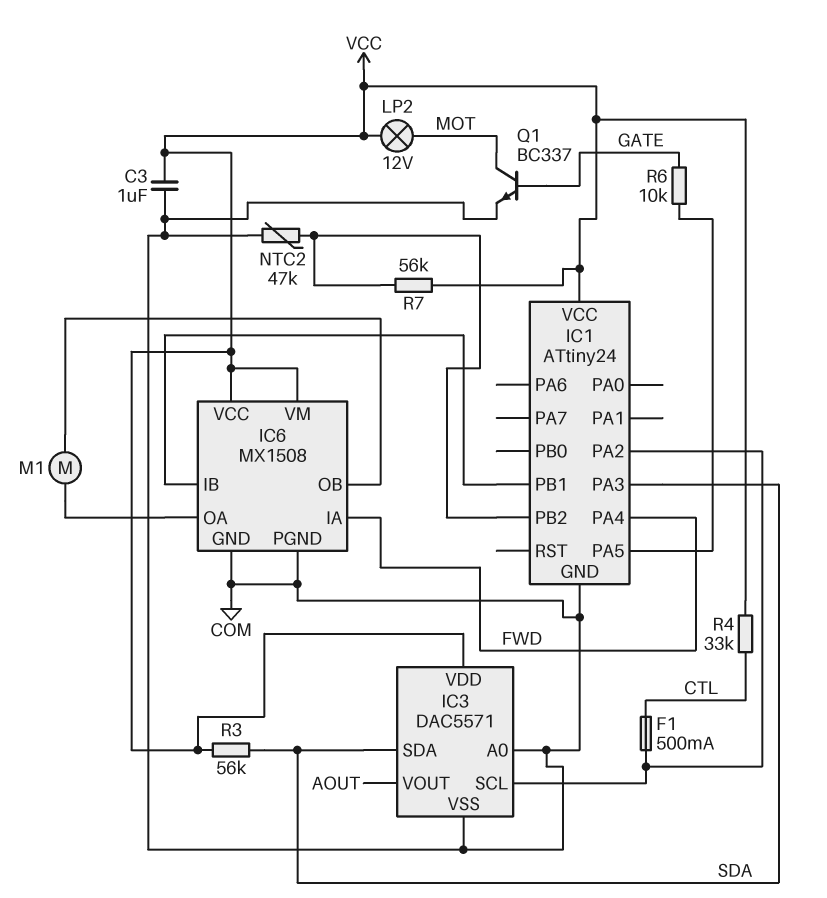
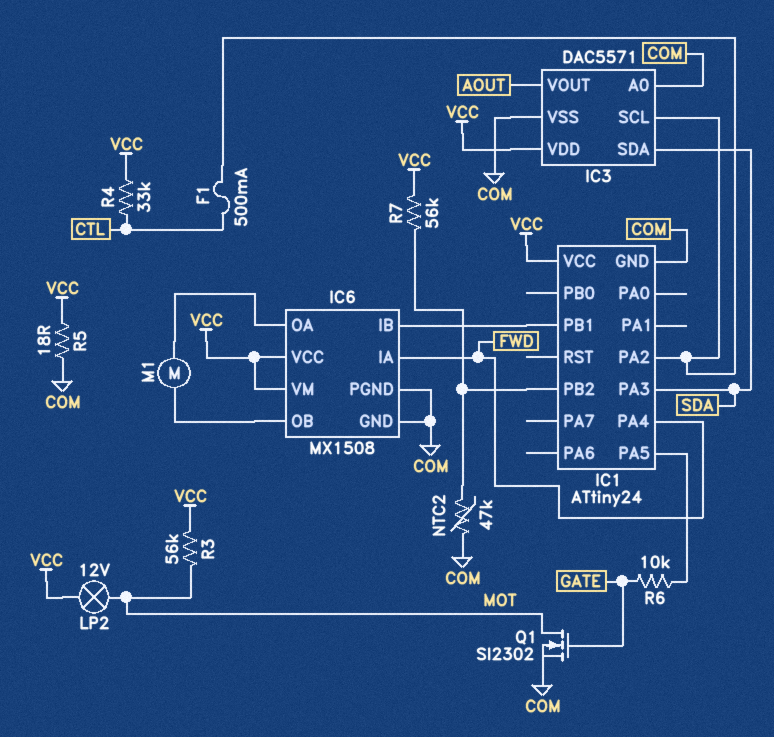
C3: 1uF (COM, VCC) -> none
Q1: NPN BC337 (B GATE, C MOT, E COM) -> NMOS SI2302 (G GATE, D MOT, S COM)
R3: 56k (SDA, VCC) -> 56k (MOT, VCC)
R5: none -> 18 (COM, VCC)

